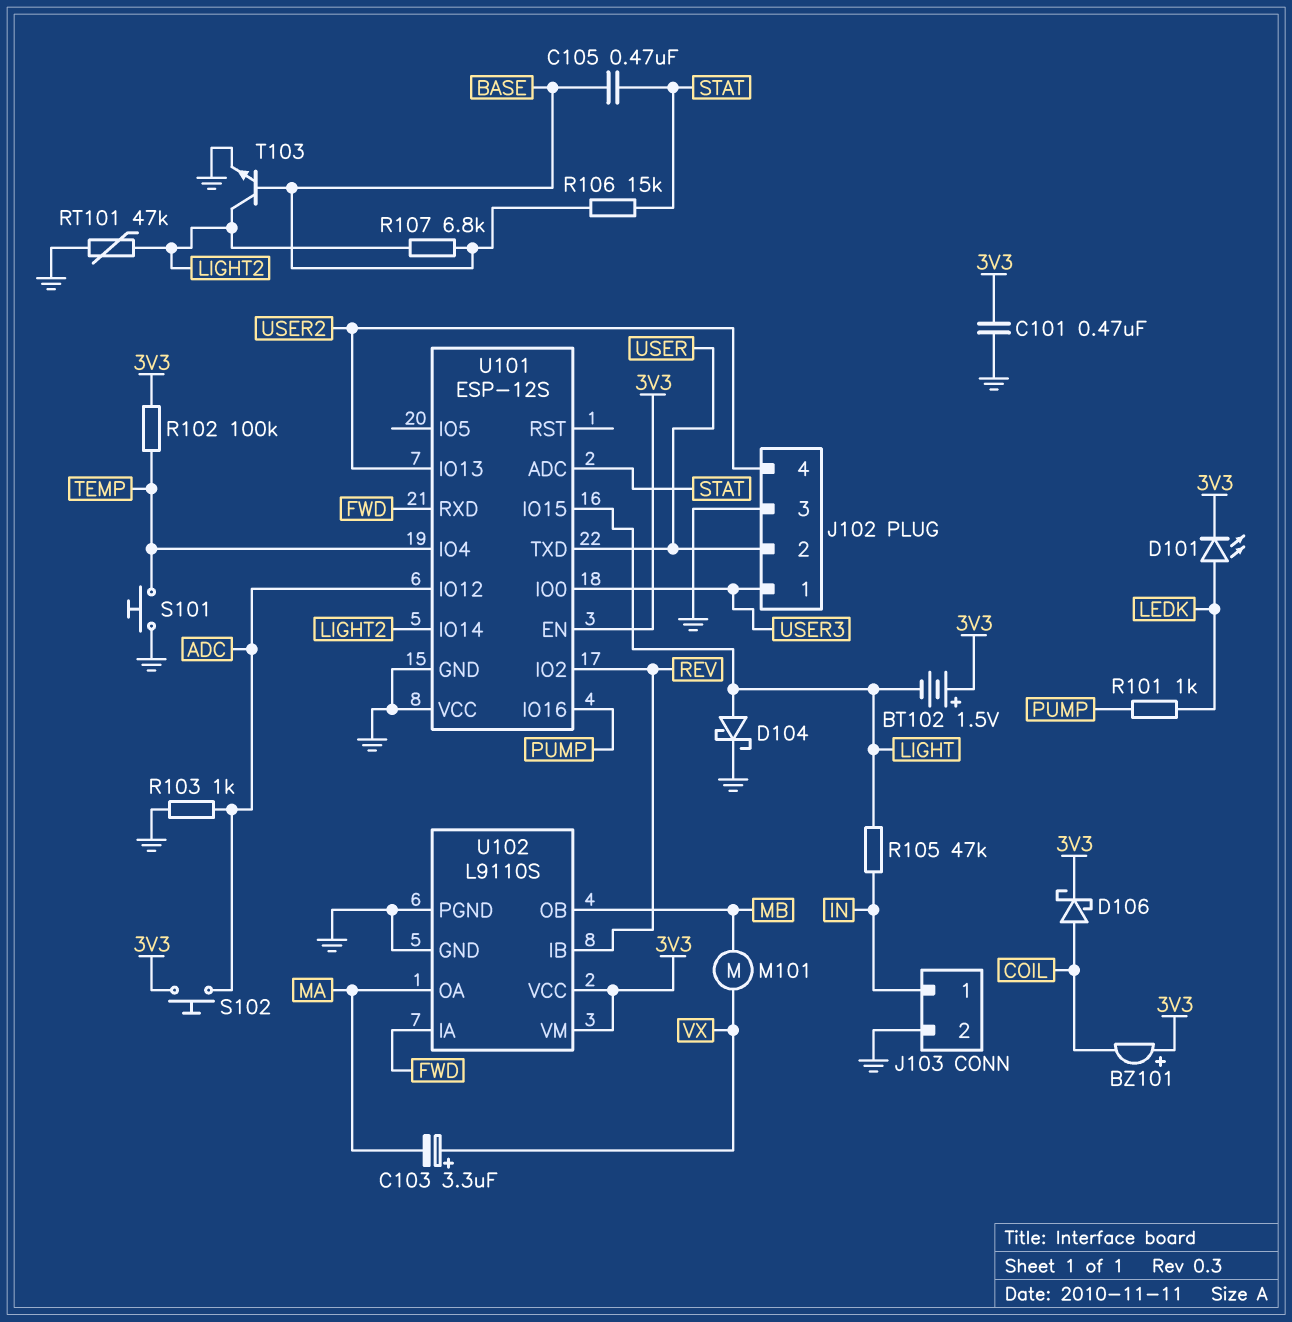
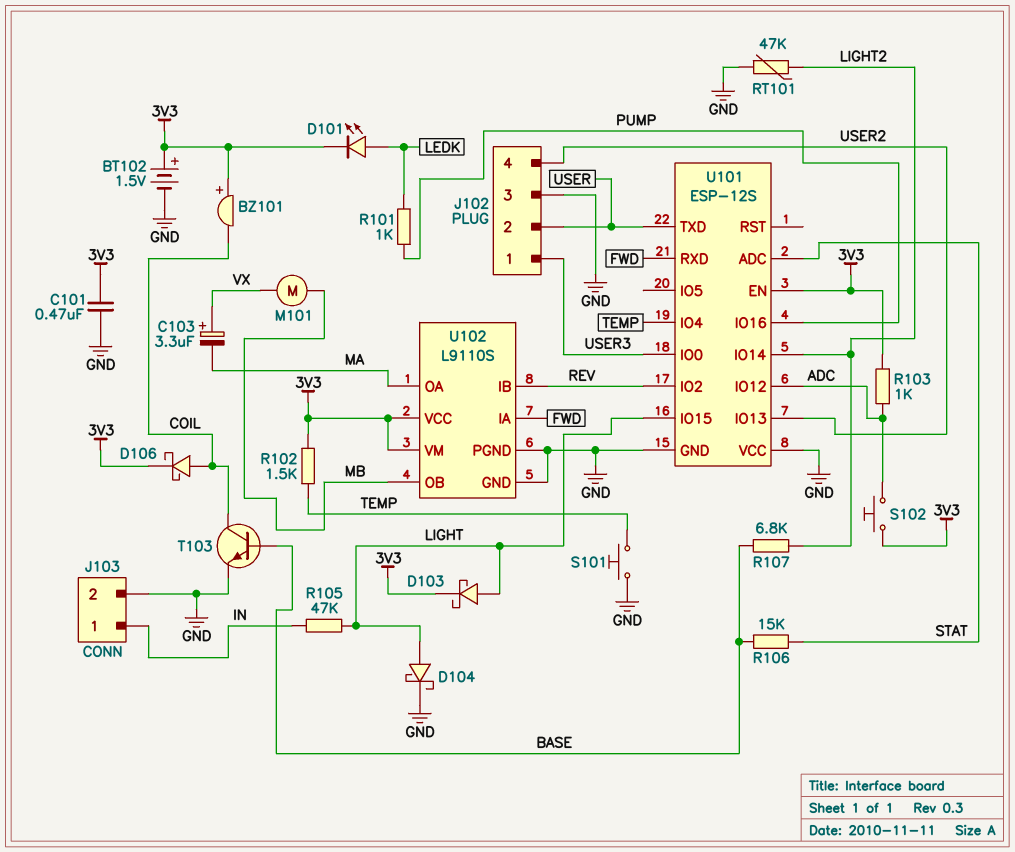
BT102: 1.5V (plus 3V3, minus LIGHT) -> 1.5V (plus 3V3, minus GND)
C105: 470nF (BASE, STAT) -> none
D103: none -> schottky (A LIGHT, K 3V3)
R102: 100k (3V3, TEMP) -> 1.5k (3V3, TEMP)
R103: 1k (ADC, GND) -> 1k (3V3, ADC)
T103: NPN (B BASE, C LIGHT2, E GND) -> NPN (B BASE, C COIL, E GND)

